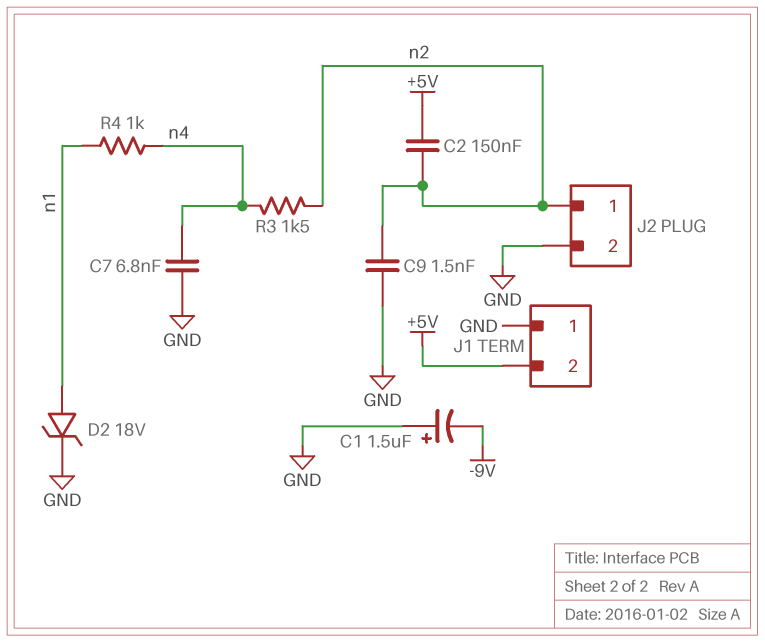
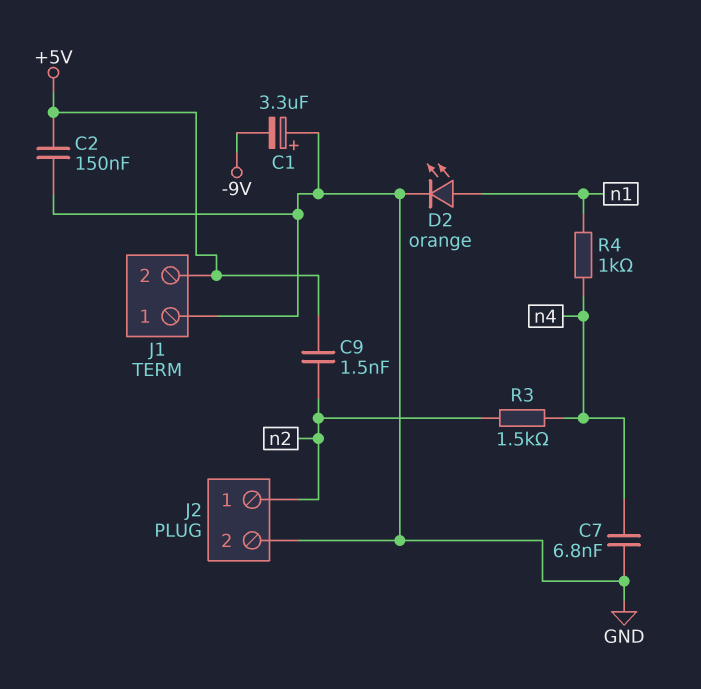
C1: 1.5uF (plus GND, minus -9V) -> 3.3uF (plus GND, minus -9V)
C2: 150nF (+5V, n2) -> 150nF (+5V, GND)
C9: 1.5nF (GND, n2) -> 1.5nF (+5V, n2)
D2: zener 18V (A n1, K GND) -> LED orange (A n1, K GND)

